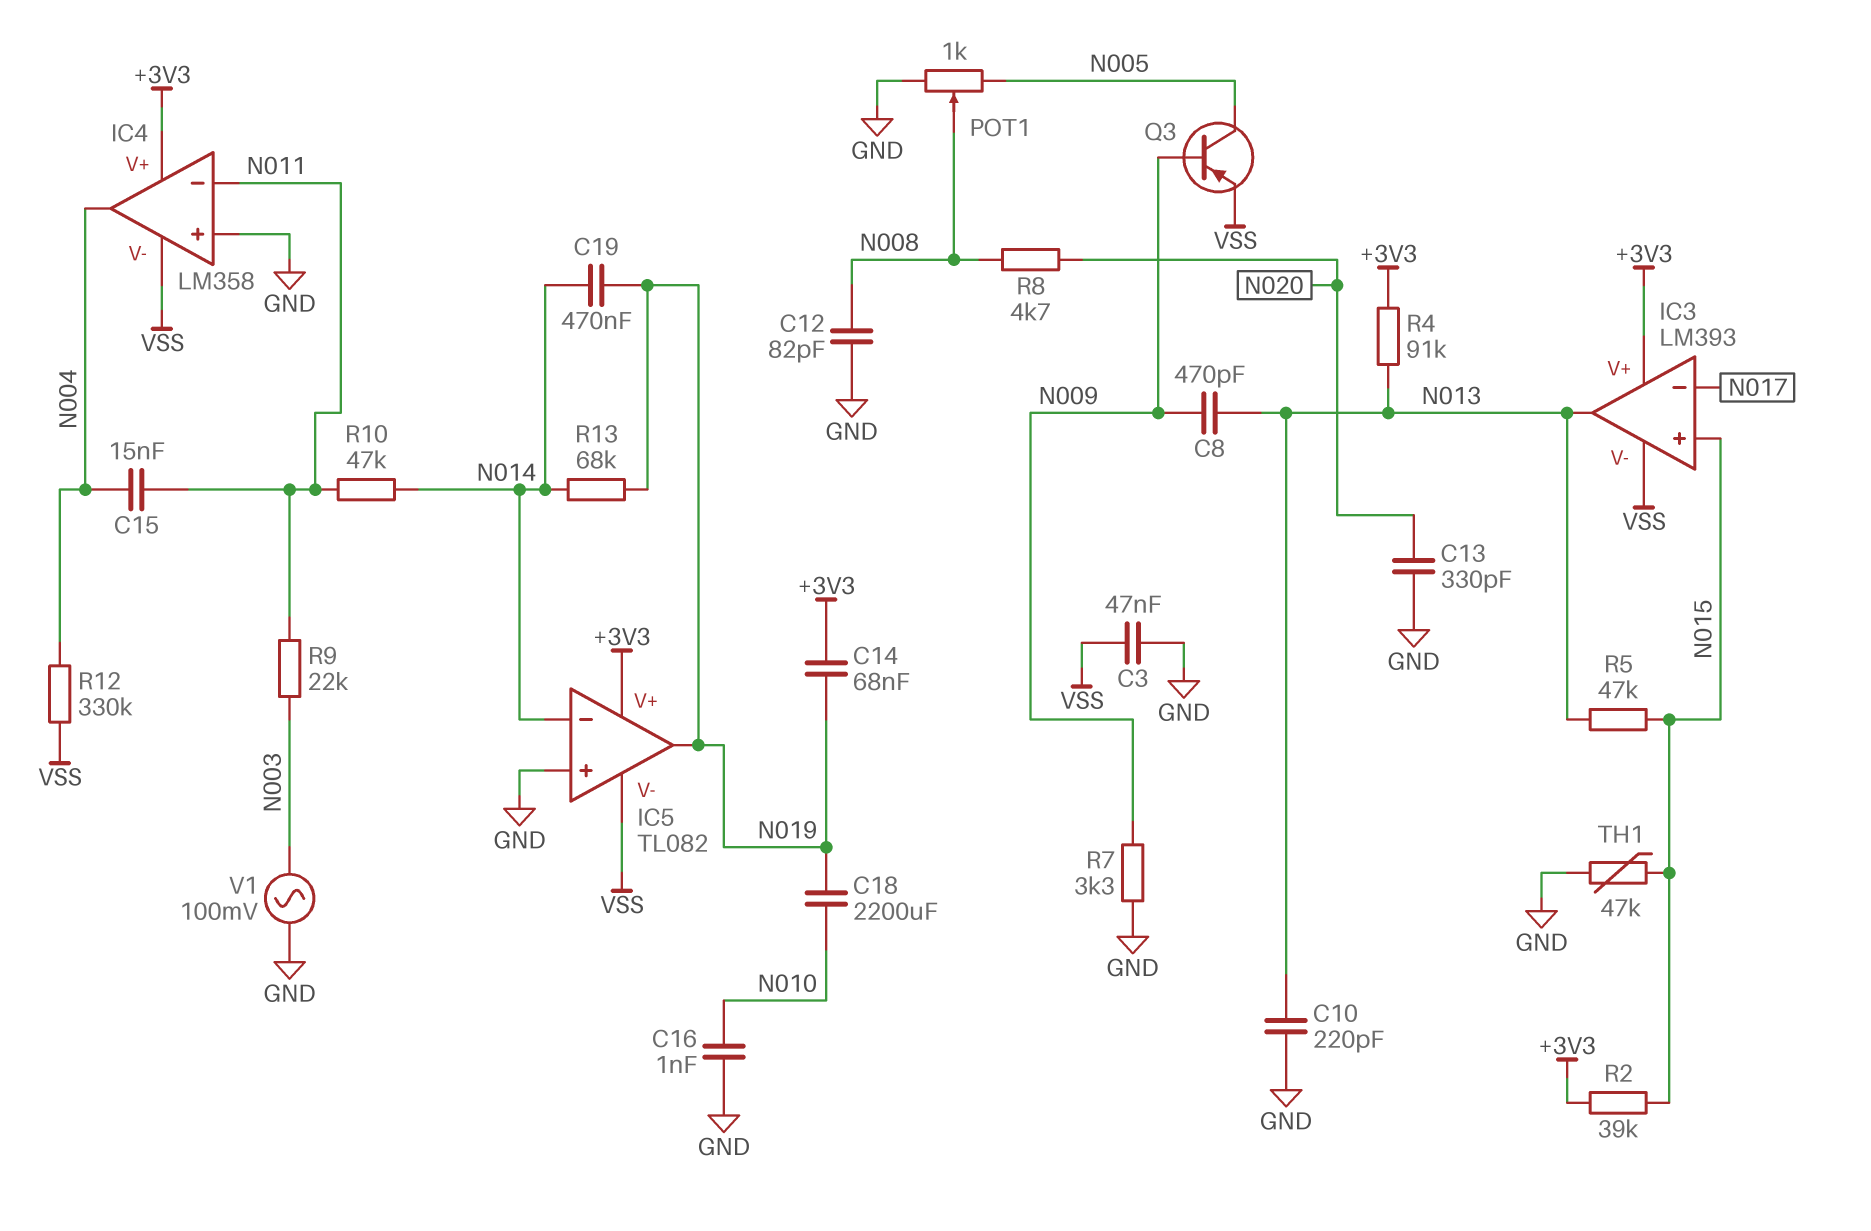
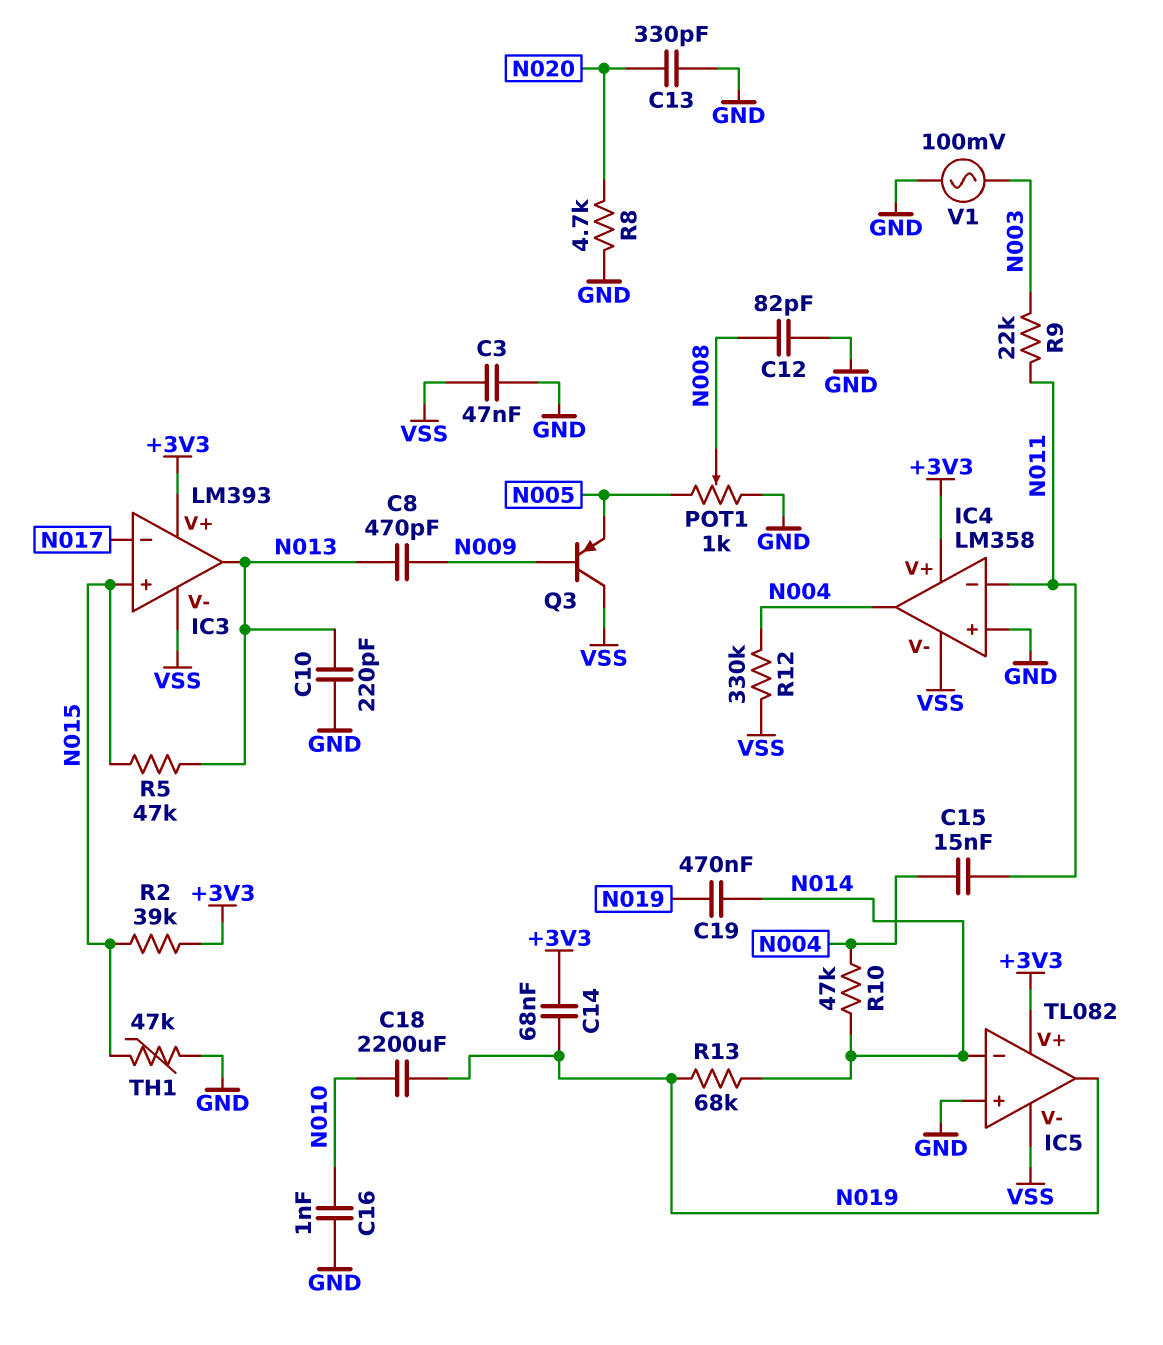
Q3: PNP (B N009, C N005, E VSS) -> PNP (B N009, C VSS, E N005)
R4: 91k (+3V3, N013) -> none
R7: 3.3k (GND, N009) -> none
R8: 4.7k (N008, N020) -> 4.7k (GND, N020)
R10: 47k (N011, N014) -> 47k (N004, N014)

